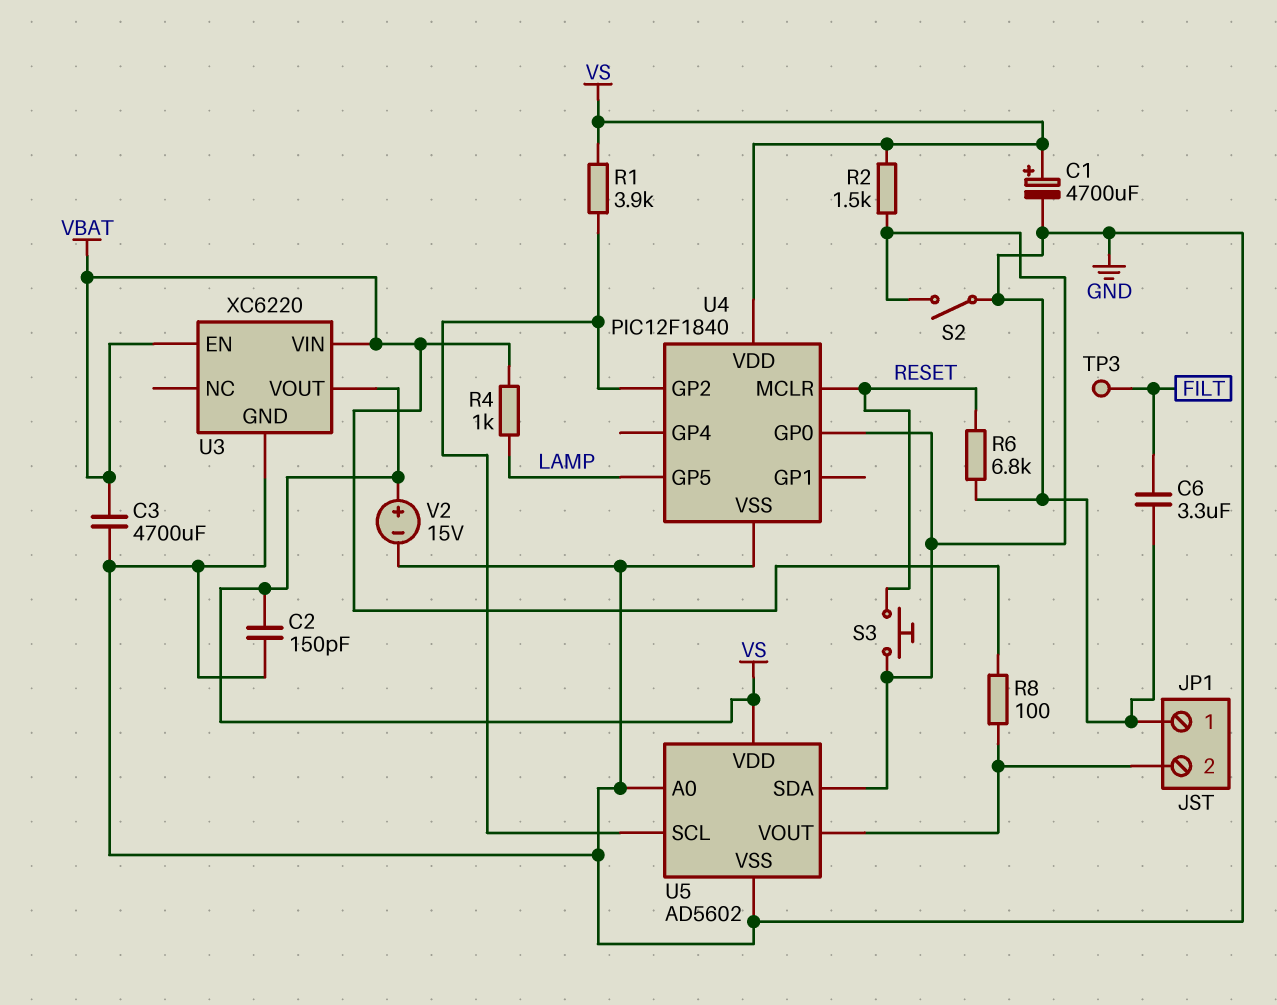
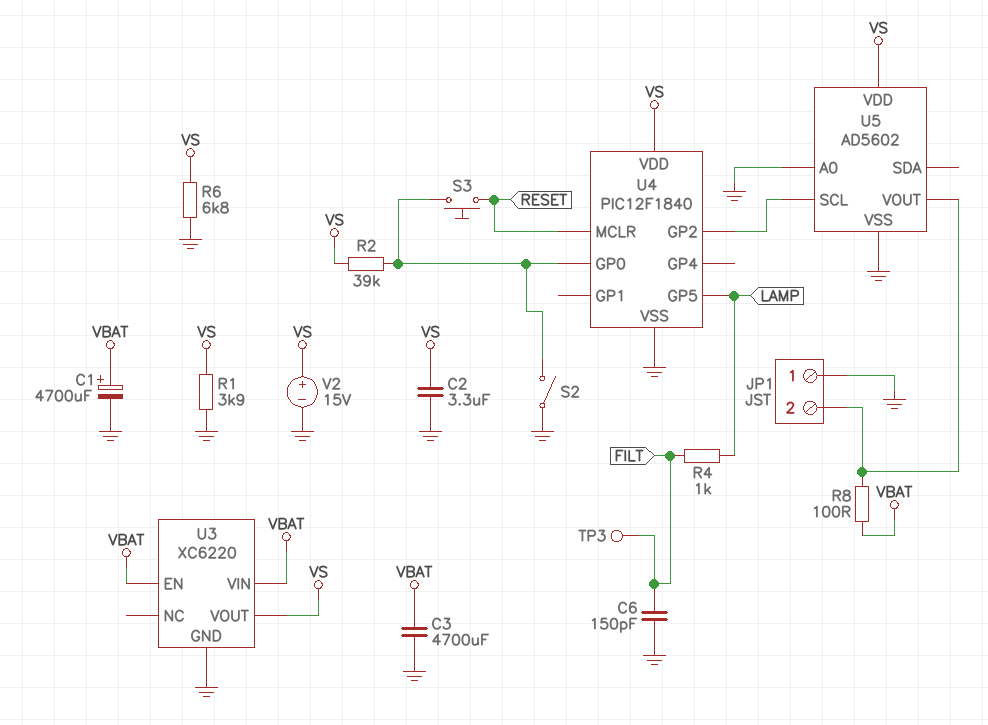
C1: 4700uF (plus VS, minus GND) -> 4700uF (plus VBAT, minus GND)
C2: 150pF (GND, VS) -> 3.3uF (GND, VS)
C6: 3.3uF (FILT, GND) -> 150pF (FILT, GND)
R1: 3.9k (U4/GP2, VS) -> 3.9k (GND, VS)
R2: 1.5k (U4/GP0, VS) -> 39k (U4/GP0, VS)
R4: 1k (LAMP, VBAT) -> 1k (FILT, LAMP)
R6: 6.8k (GND, RESET) -> 6.8k (GND, VS)
U5 pin SDA: U4/GP0 -> none

